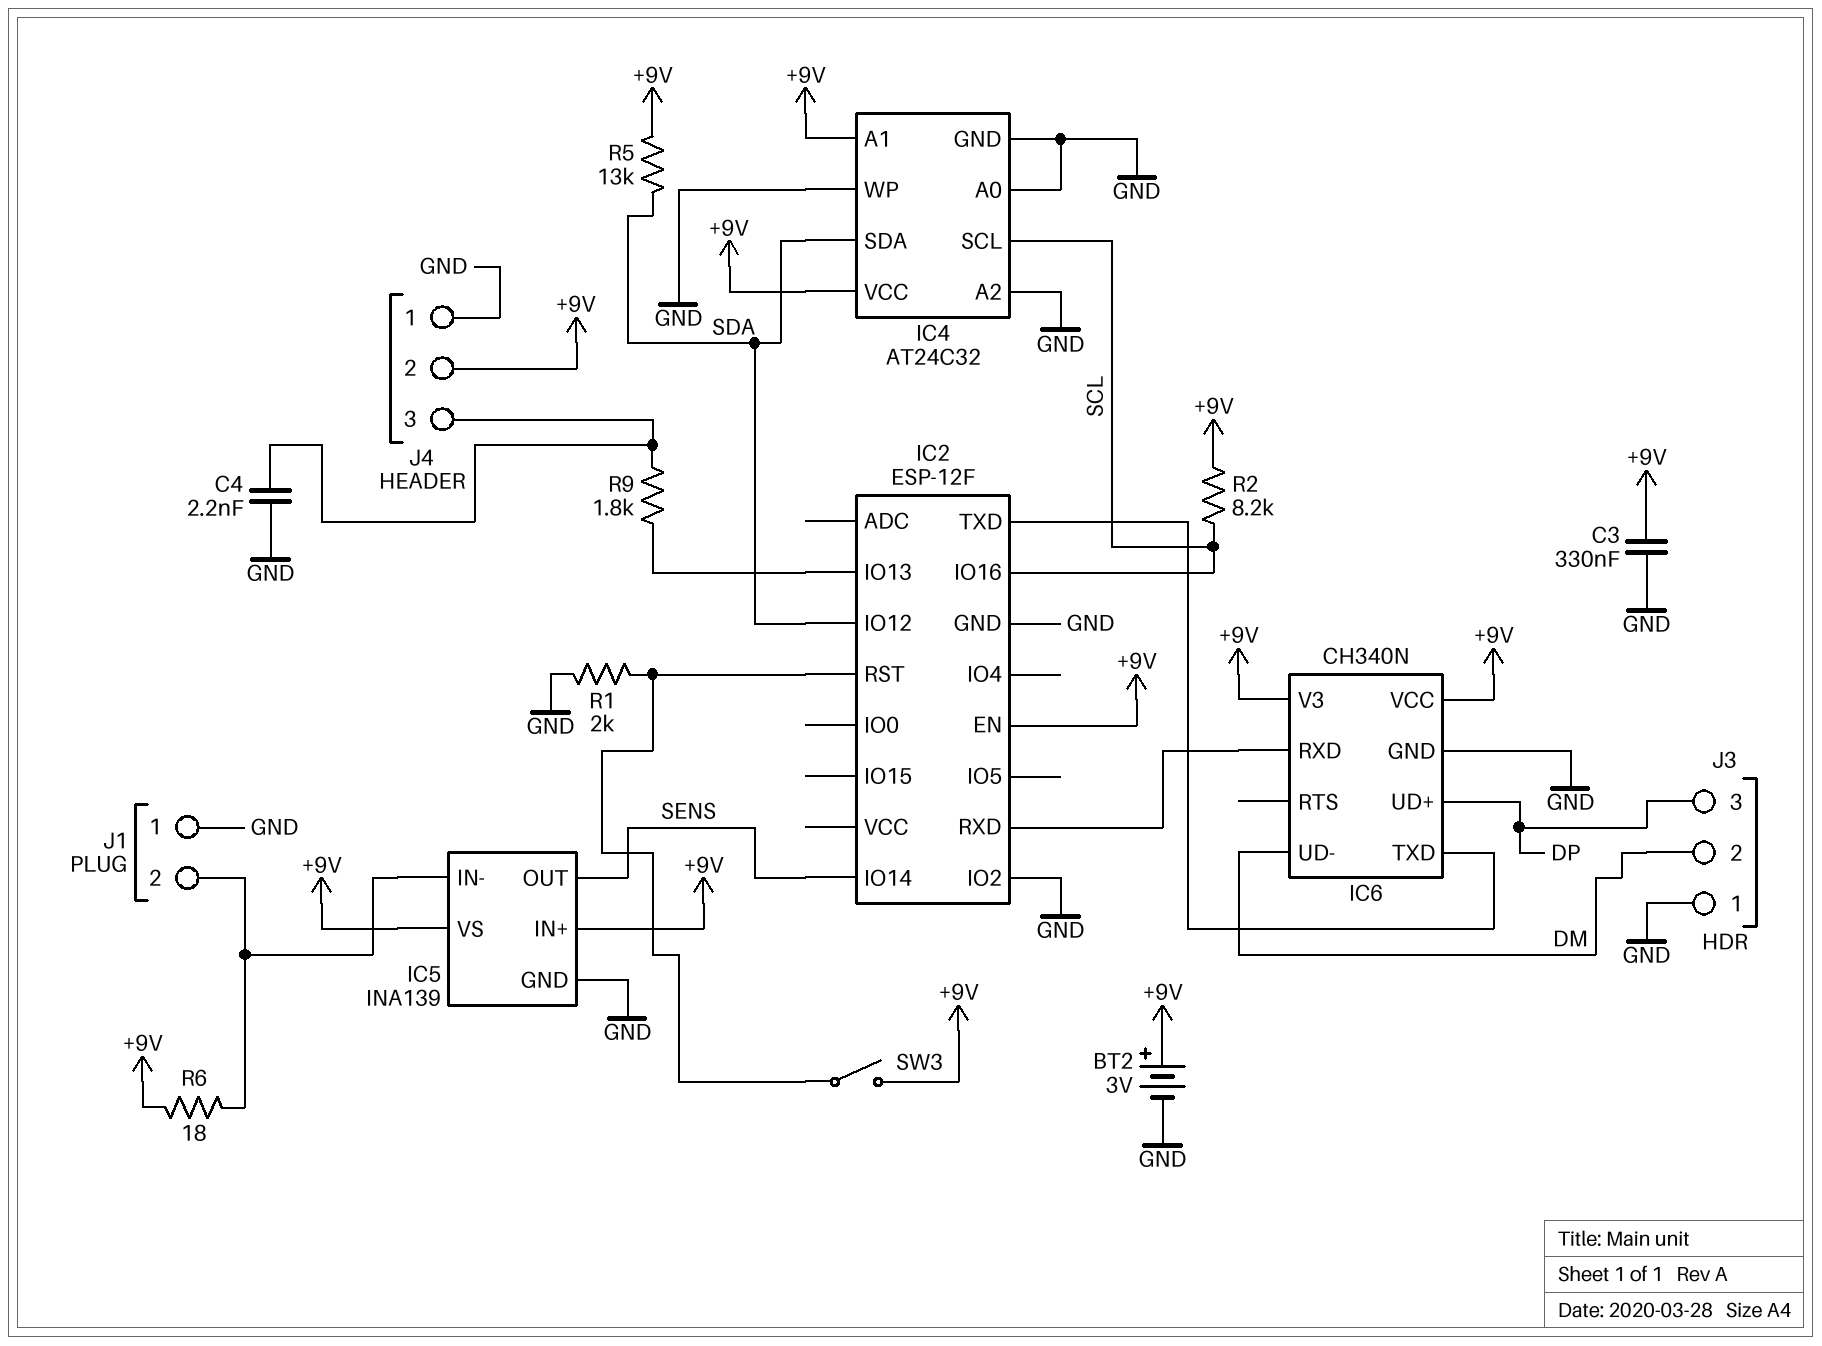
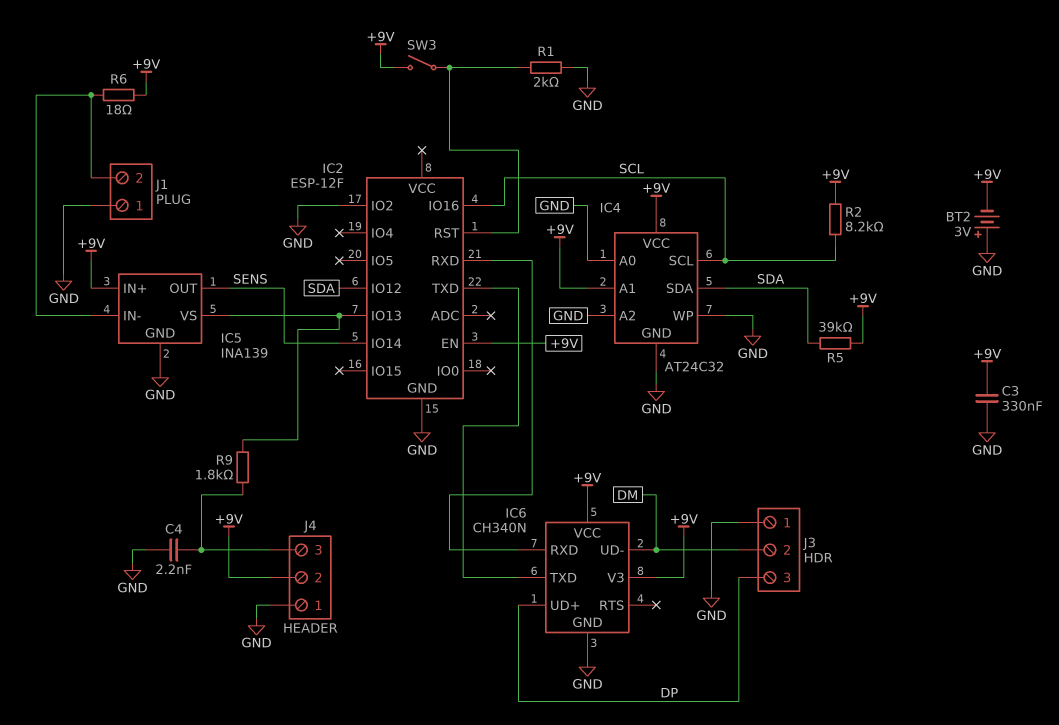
BT2: 3V (plus +9V, minus GND) -> 3V (plus GND, minus +9V)
IC5 pin VS: +9V -> IC2/IO13
R5: 13k (+9V, SDA) -> 39k (+9V, SDA)

